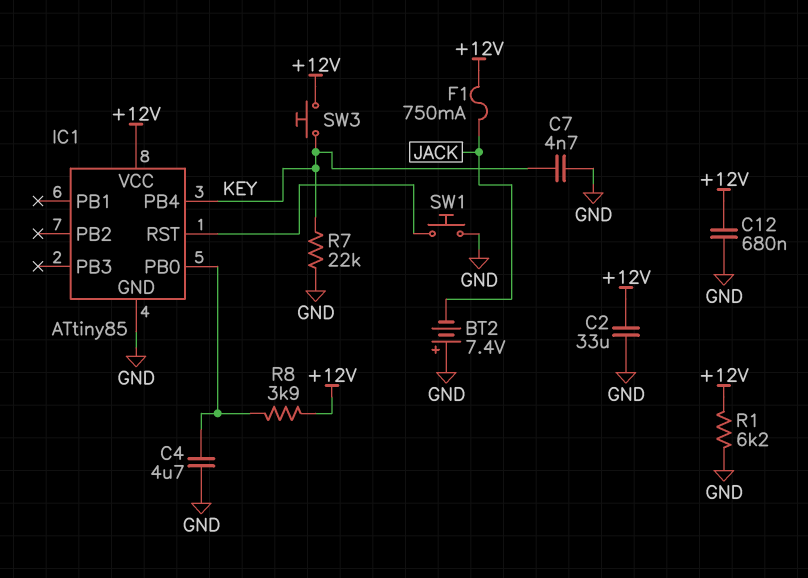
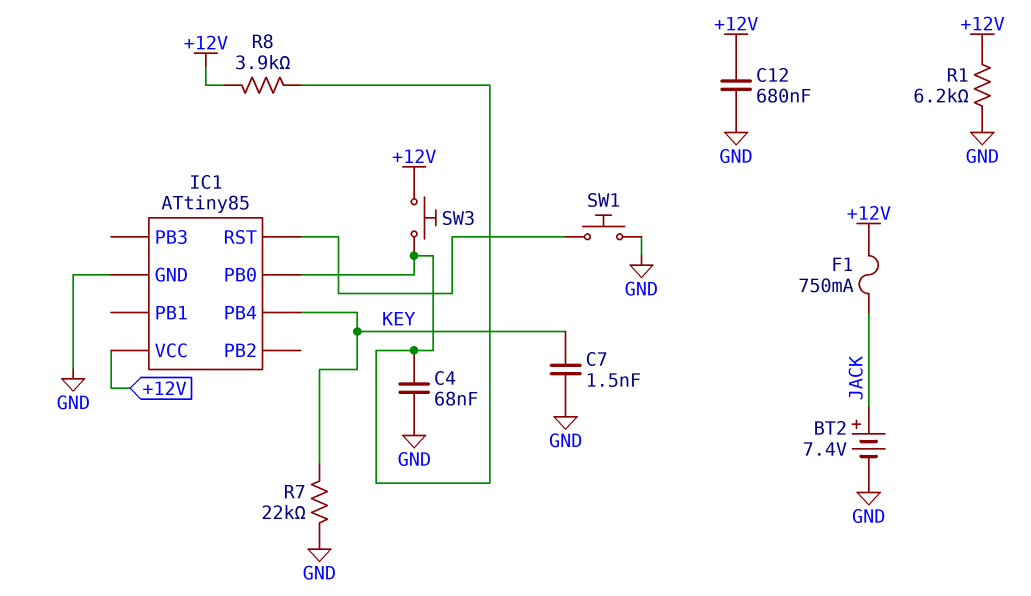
BT2: 7.4V (plus GND, minus JACK) -> 7.4V (plus JACK, minus GND)
C2: 33uF (+12V, GND) -> none
C4: 4.7uF (GND, IC1/PB0) -> 68nF (GND, IC1/PB0)
C7: 4.7nF (GND, KEY) -> 1.5nF (GND, KEY)
SW3: button (+12V, KEY) -> button (+12V, IC1/PB0)

